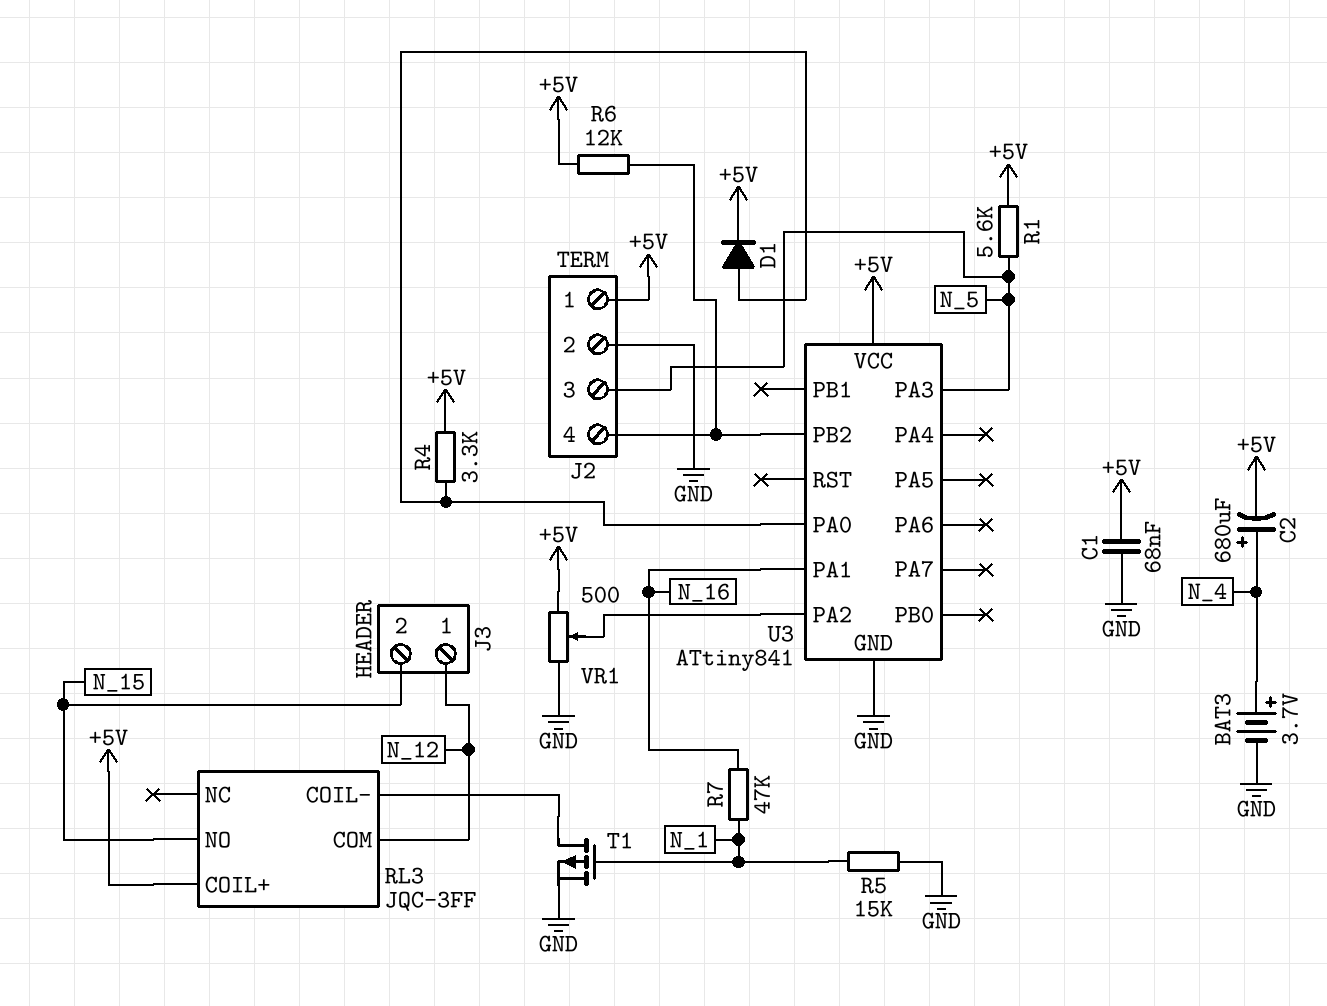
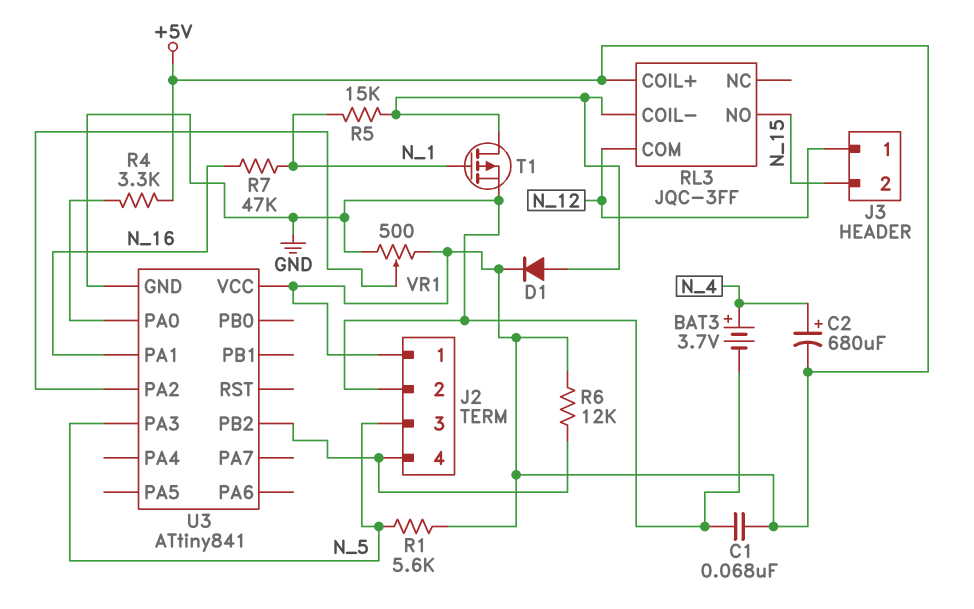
D1: diode (A U3/PA0, K +5V) -> diode (A RL3/COIL-, K +5V)
R5: 15k (GND, N_1) -> 15k (N_1, RL3/COIL-)

